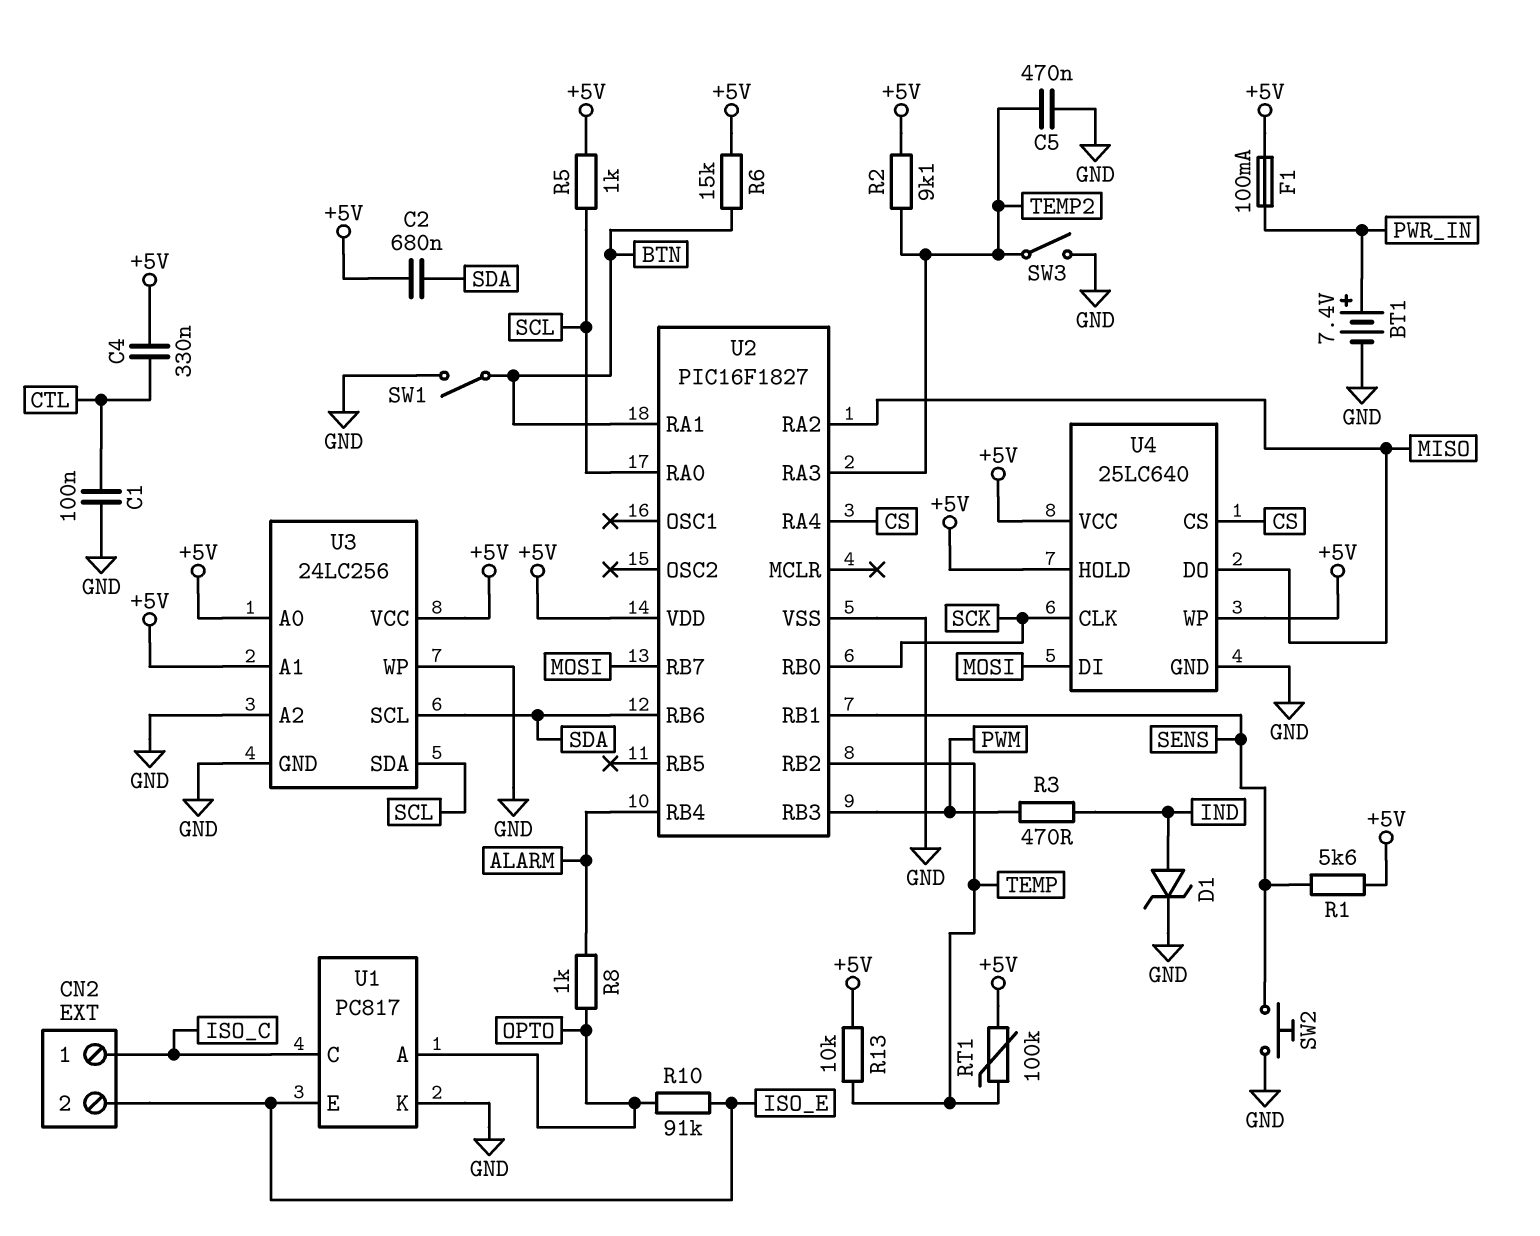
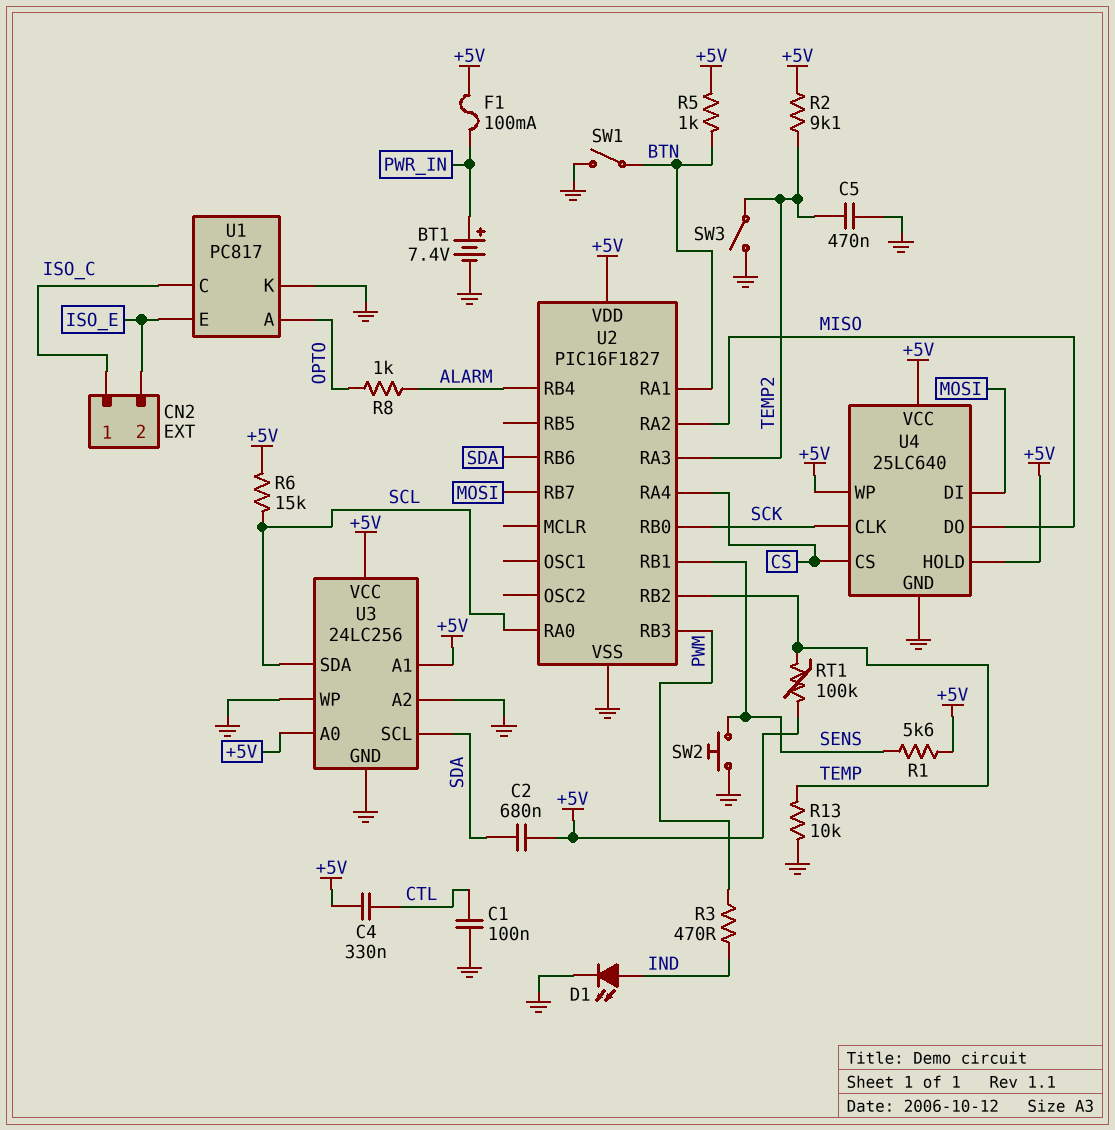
D1: zener (A IND, K GND) -> LED (A IND, K GND)
R5: 1k (+5V, SCL) -> 1k (+5V, BTN)
R6: 15k (+5V, BTN) -> 15k (+5V, SCL)
R10: 91k (ISO_E, OPTO) -> none
R13: 10k (+5V, TEMP) -> 10k (GND, TEMP)

